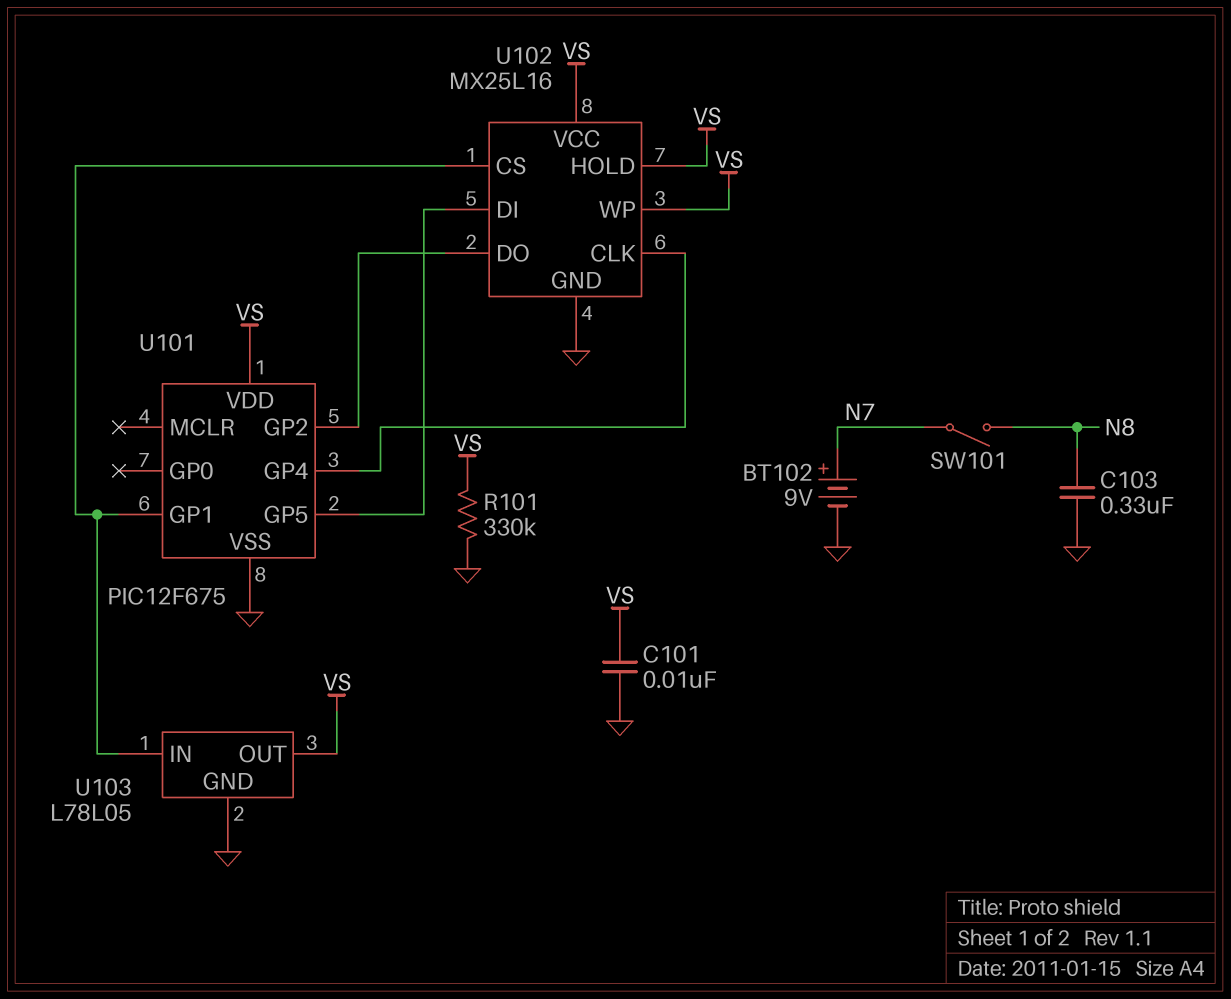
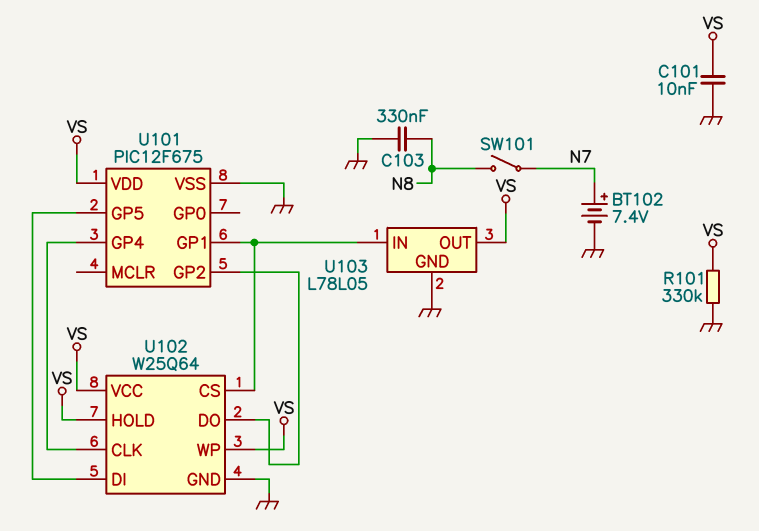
BT102: 9V (plus N7, minus GND) -> 7.4V (plus N7, minus GND)
U102: MX25L16 -> W25Q64

